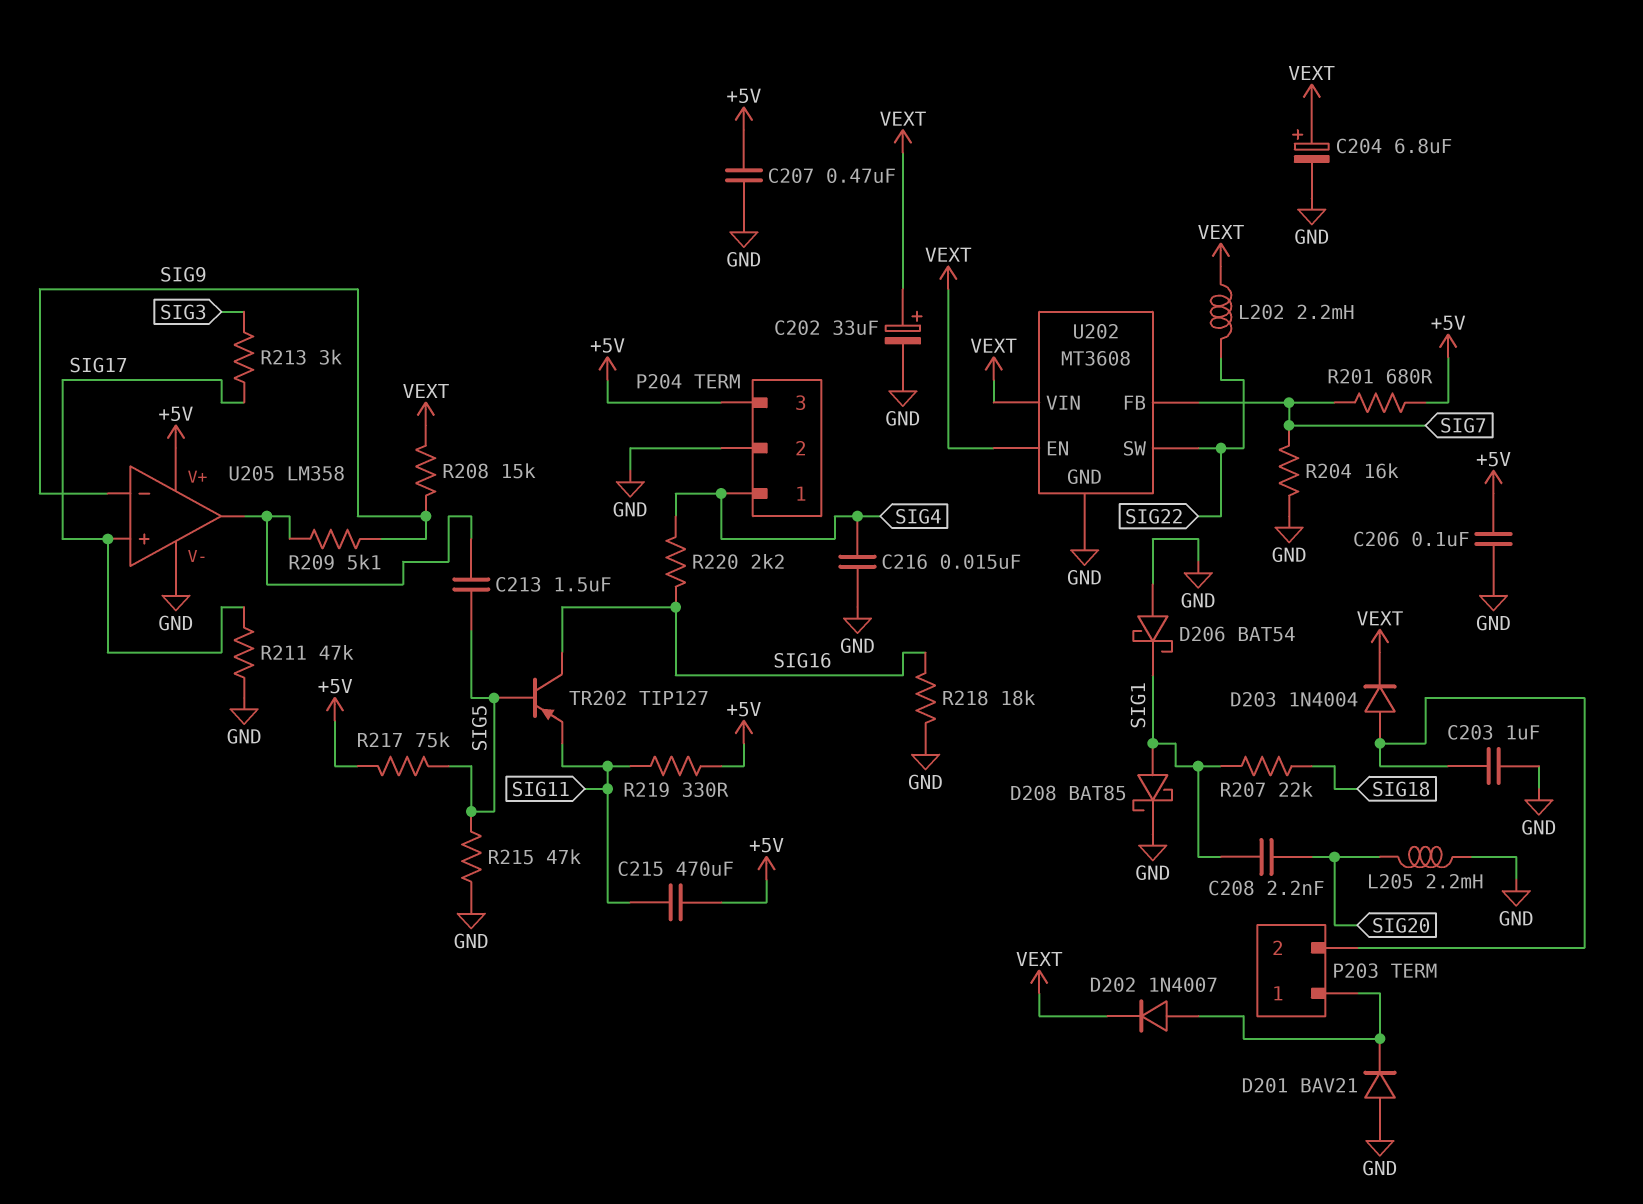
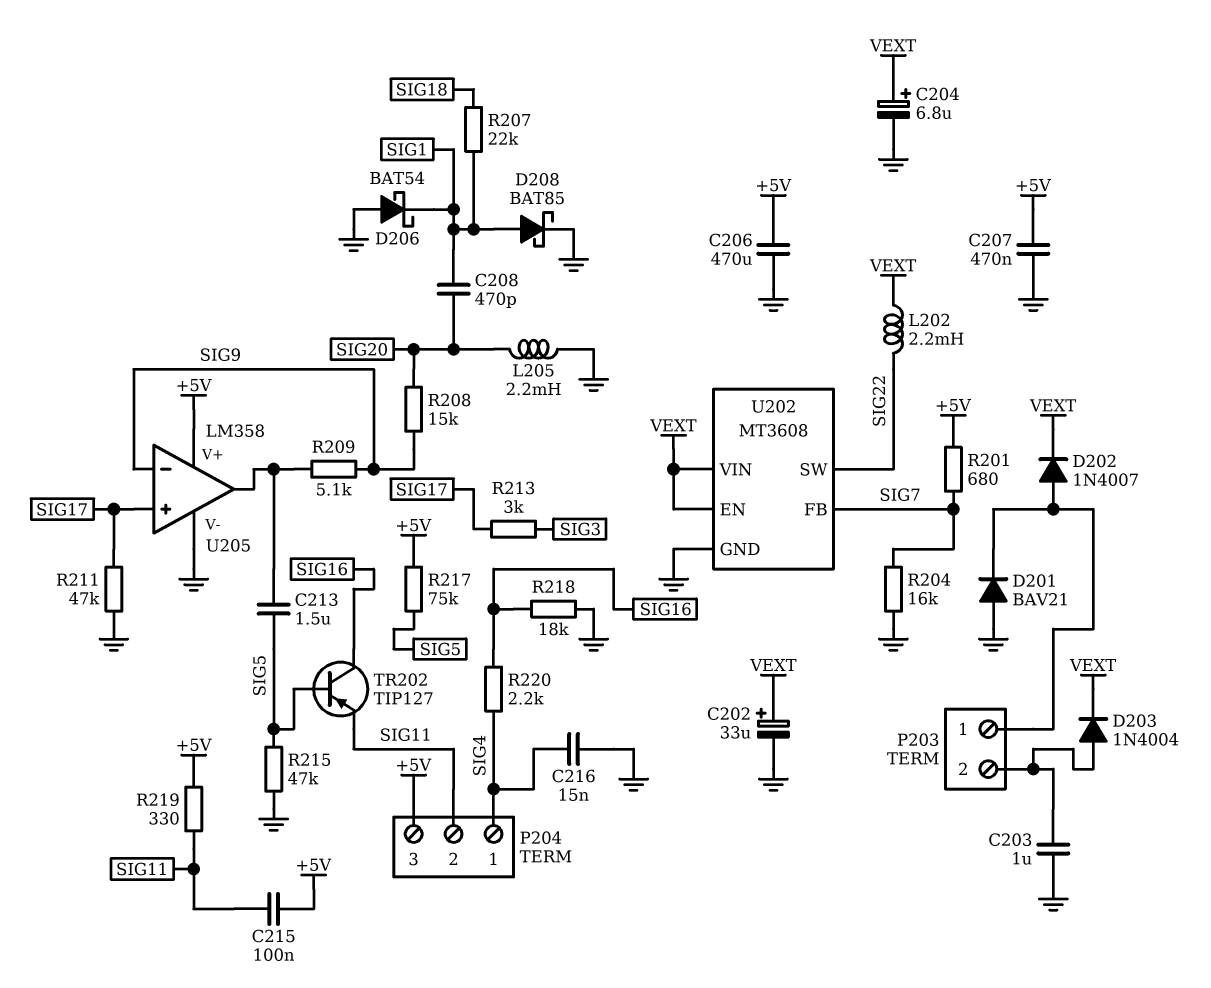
C206: 100nF (+5V, GND) -> 470uF (+5V, GND)
C208: 2.2nF (SIG1, SIG20) -> 470pF (SIG1, SIG20)
C215: 470uF (+5V, SIG11) -> 100nF (+5V, SIG11)
P204 pin 2: GND -> SIG11
R208: 15k (SIG9, VEXT) -> 15k (SIG9, SIG20)

